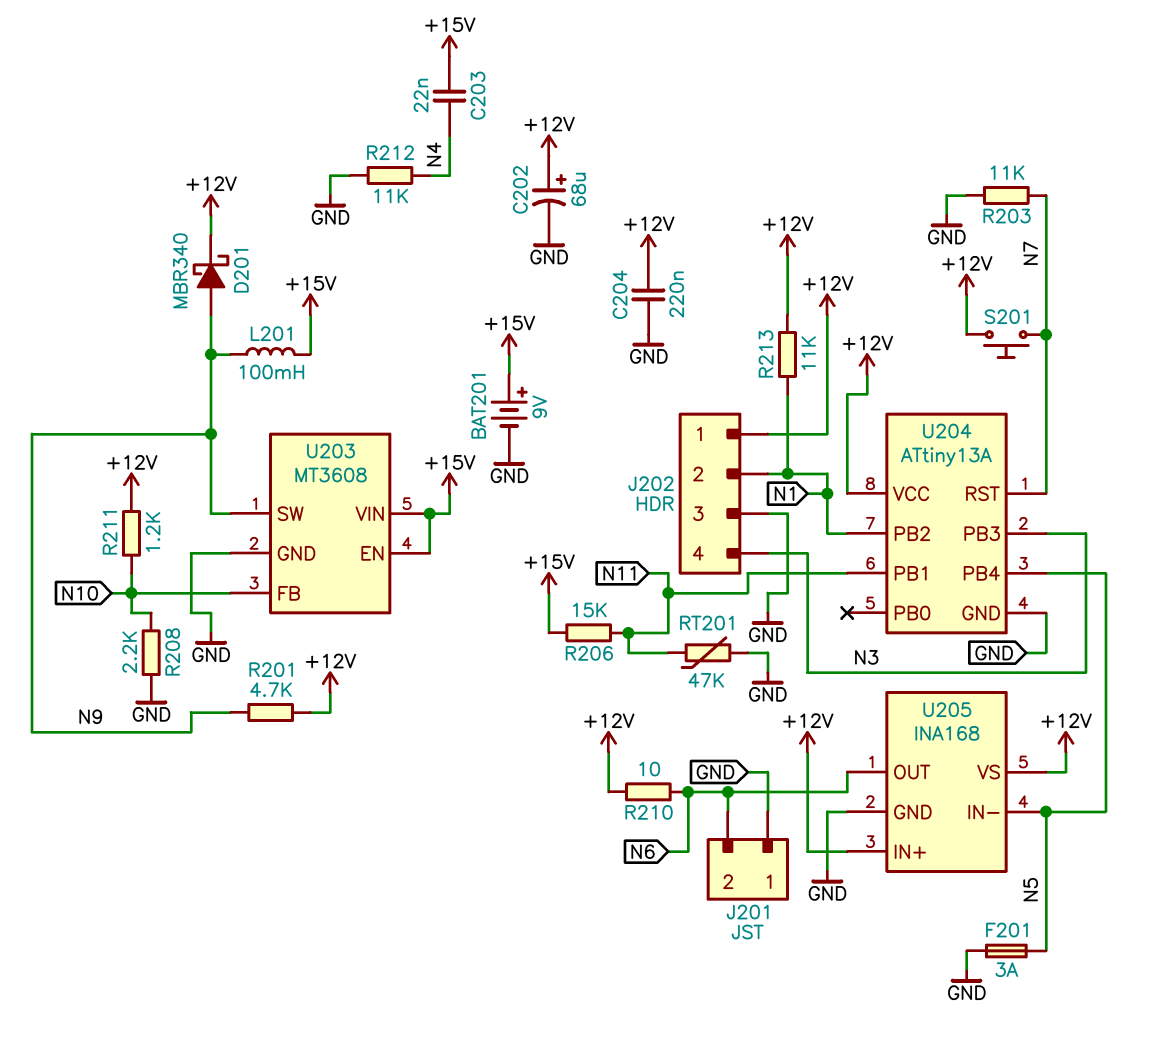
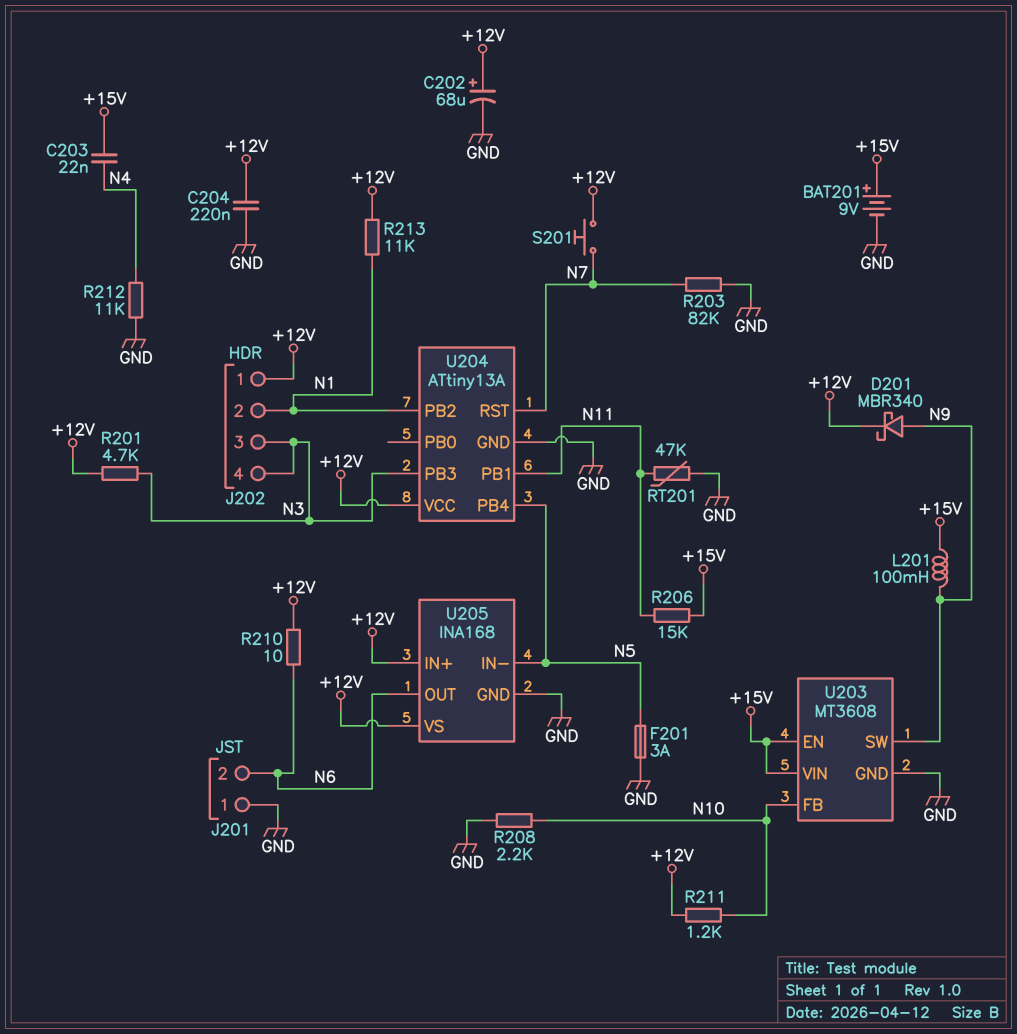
J202 pin 3: GND -> N3
R201: 4.7k (+12V, N9) -> 4.7k (+12V, N3)
R203: 11k (GND, N7) -> 82k (GND, N7)

